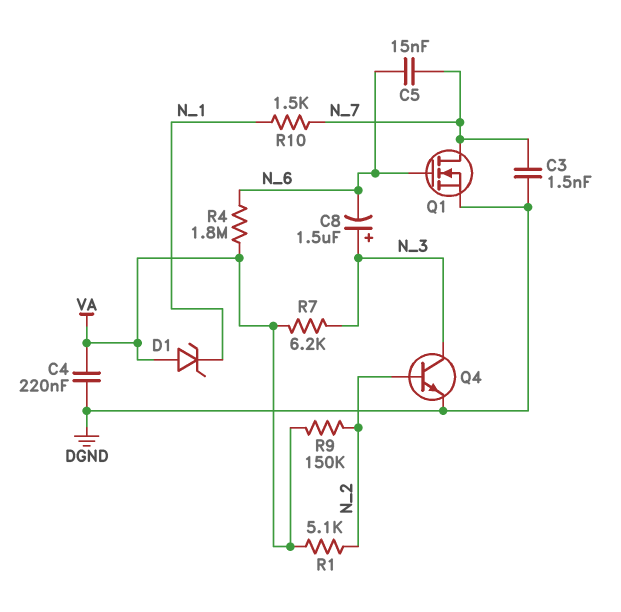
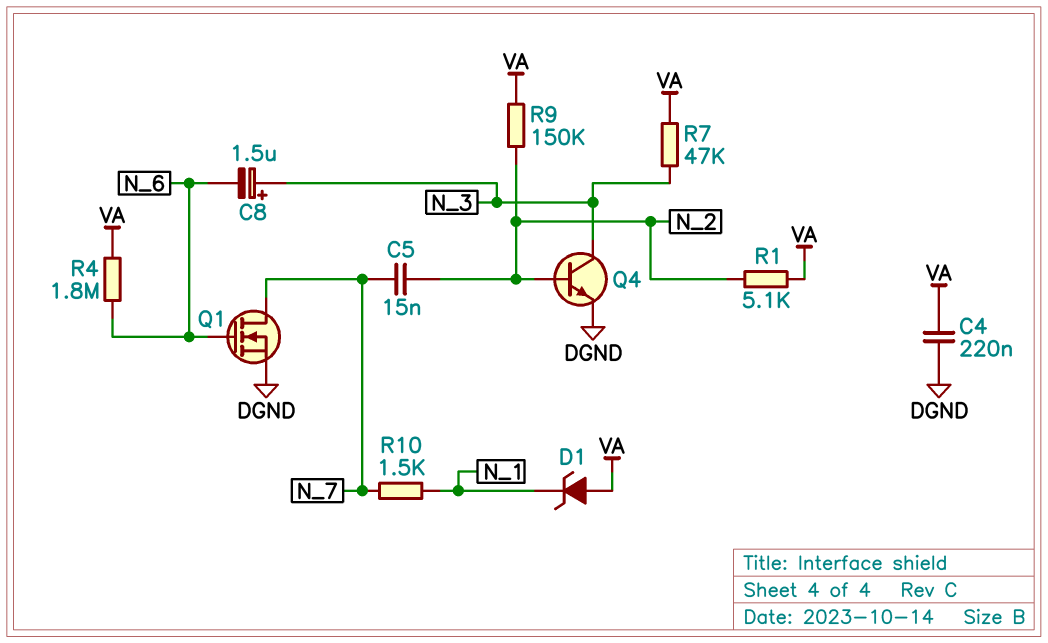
C3: 1.5nF (DGND, N_7) -> none
C5: 15nF (N_6, N_7) -> 15nF (N_2, N_7)
R7: 6.2k (N_3, VA) -> 47k (N_3, VA)

